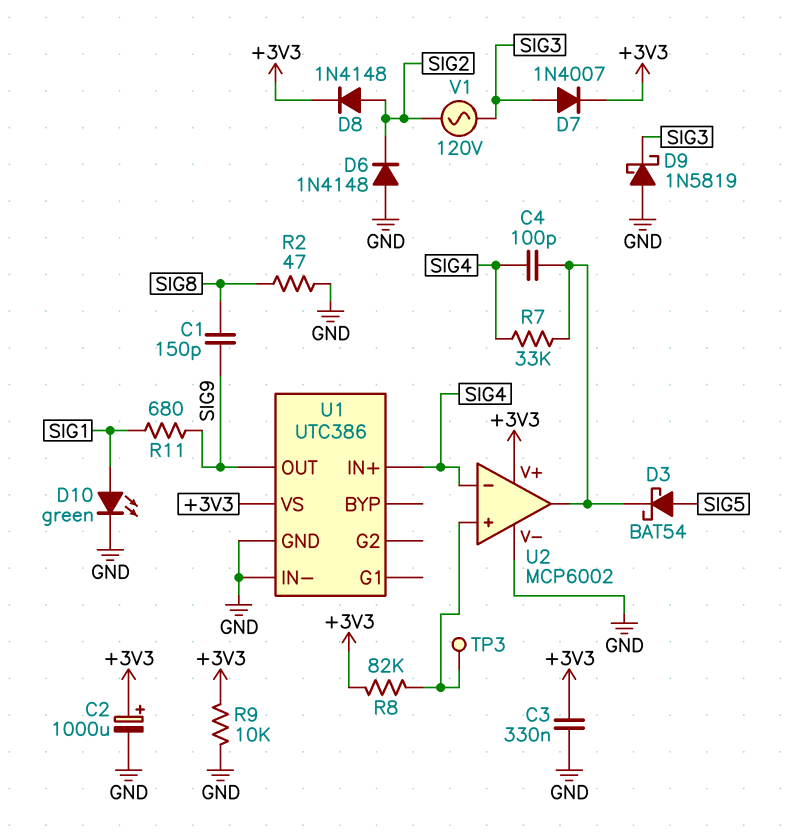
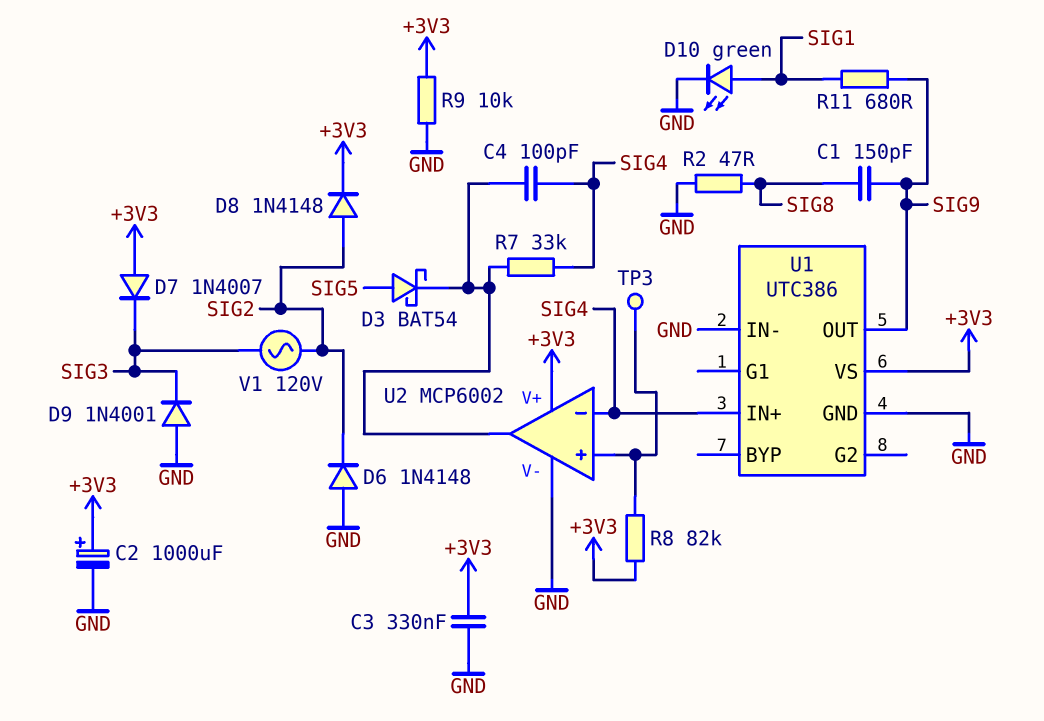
D7: diode 1N4007 (A SIG3, K +3V3) -> diode 1N4007 (A +3V3, K SIG3)
D9: schottky 1N5819 (A GND, K SIG3) -> diode 1N4001 (A GND, K SIG3)

